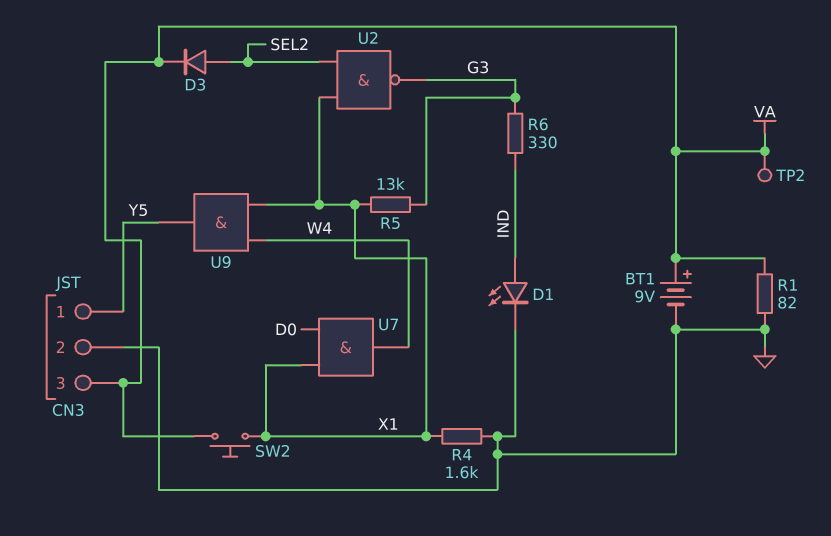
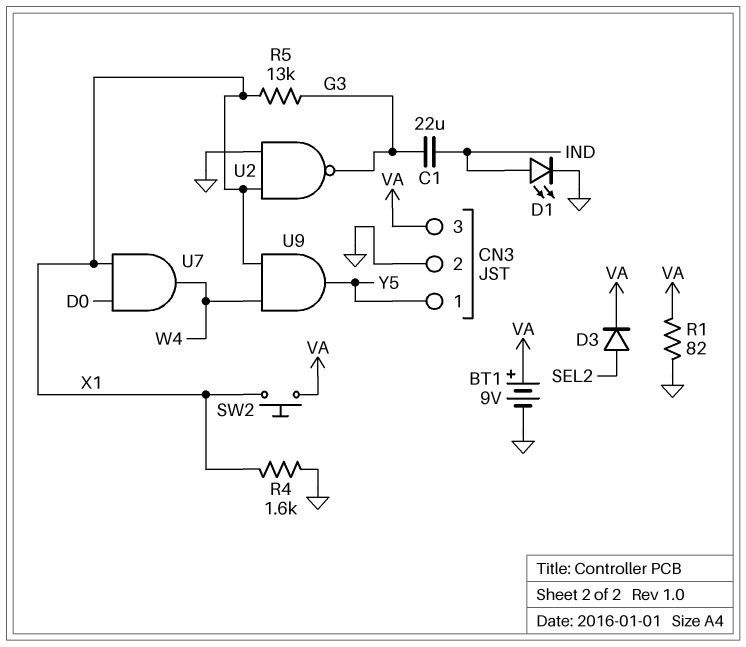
C1: none -> 22uF (G3, IND)
R6: 330 (G3, IND) -> none
TP2: test point (VA) -> none
U2: NAND (in SEL2, in X1, out G3) -> NAND (in GND, in X1, out G3)

